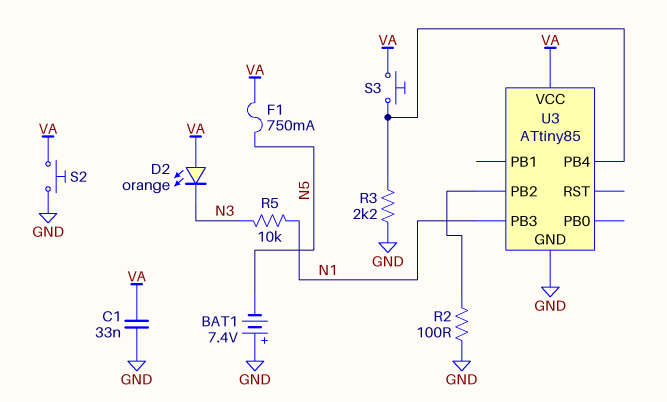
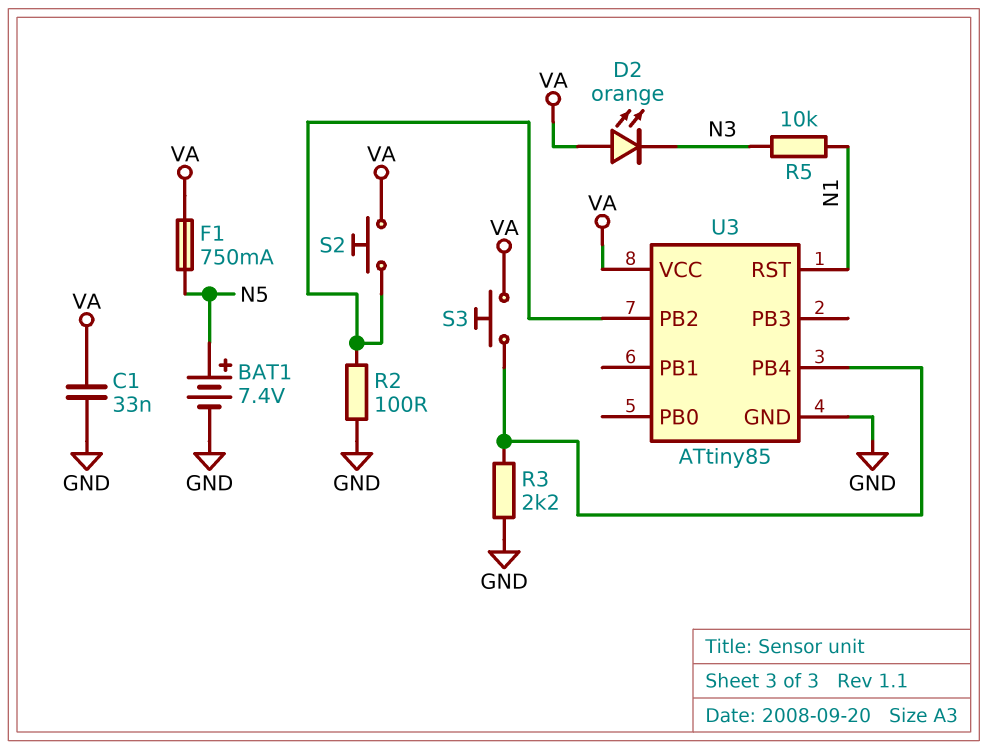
BAT1: 7.4V (plus GND, minus N5) -> 7.4V (plus N5, minus GND)
S2: button (GND, VA) -> button (U3/PB2, VA)
U3 pin PB3: N1 -> none
U3 pin RST: none -> N1

